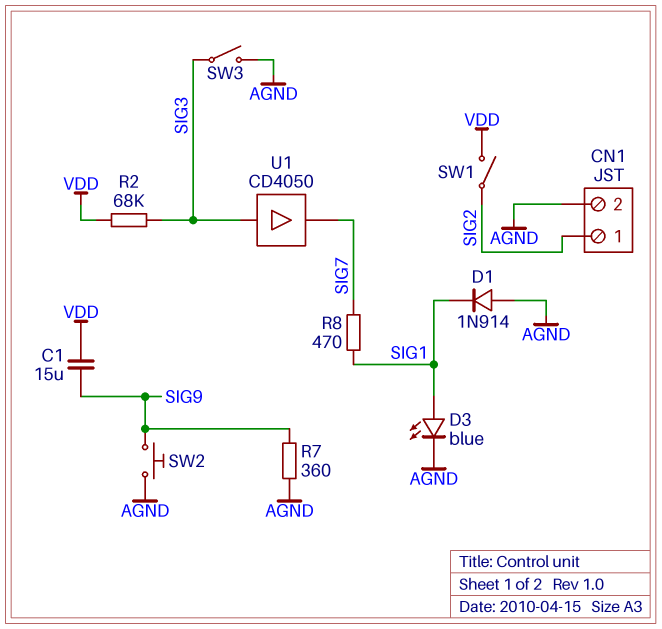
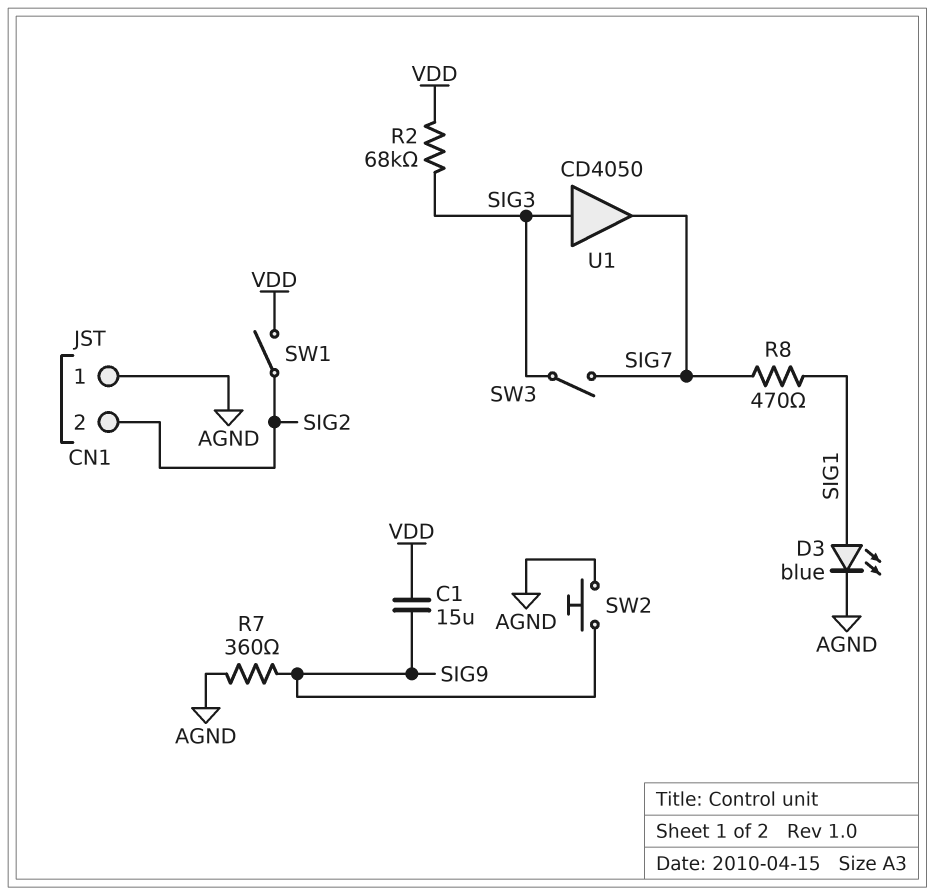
CN1 pin 1: SIG2 -> AGND
CN1 pin 2: AGND -> SIG2
D1: diode 1N914 (A AGND, K SIG1) -> none
SW3: switch (AGND, SIG3) -> switch (SIG3, SIG7)

